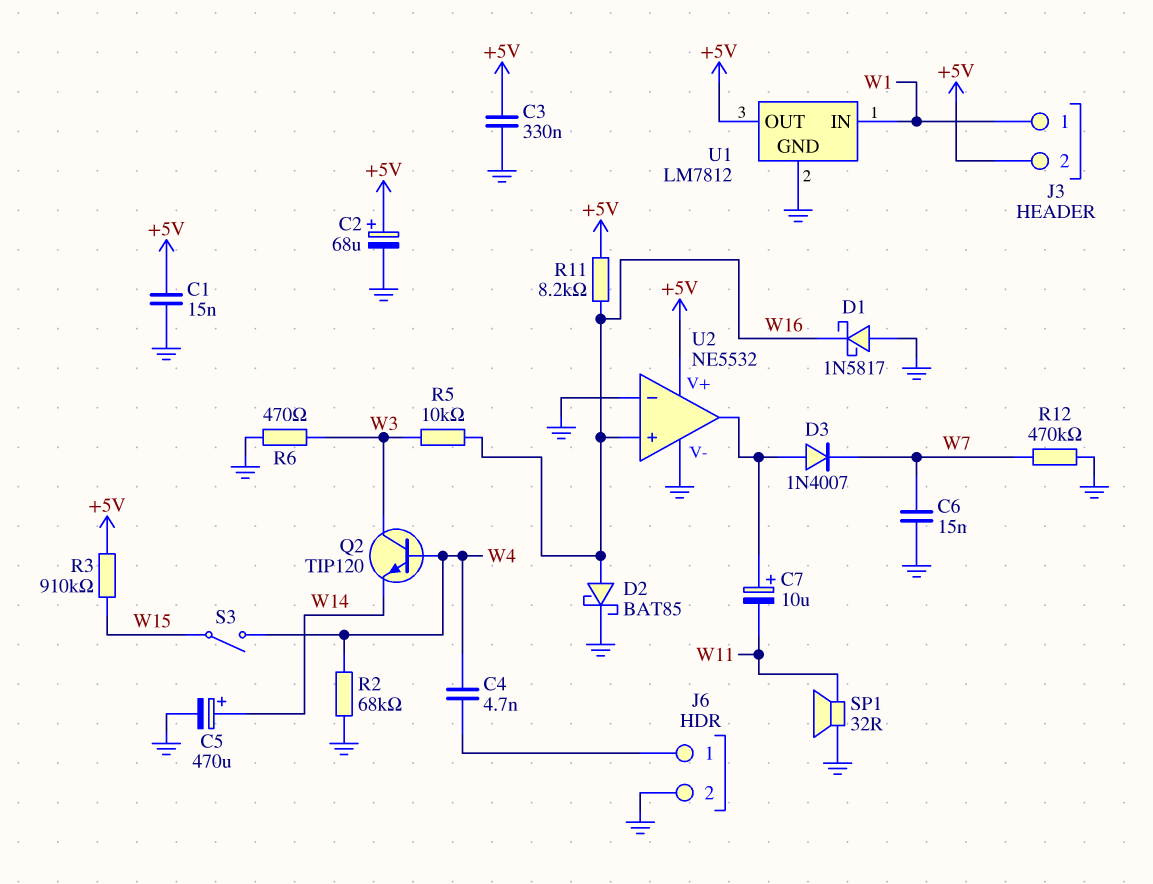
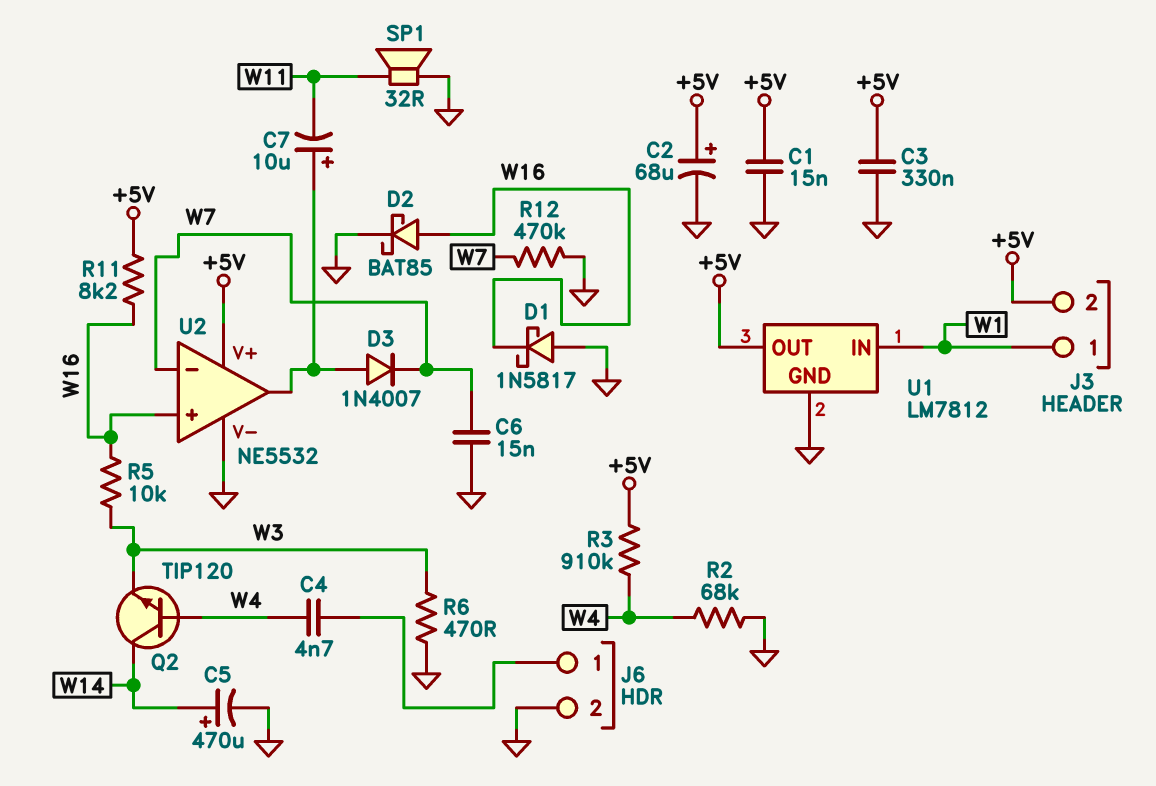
Q2: NPN TIP120 (B W4, C W3, E W14) -> NPN TIP120 (B W4, C W14, E W3)
R3: 910k (+5V, W15) -> 910k (+5V, W4)
S3: switch (W4, W15) -> none
U2 pin in-: GND -> W7

